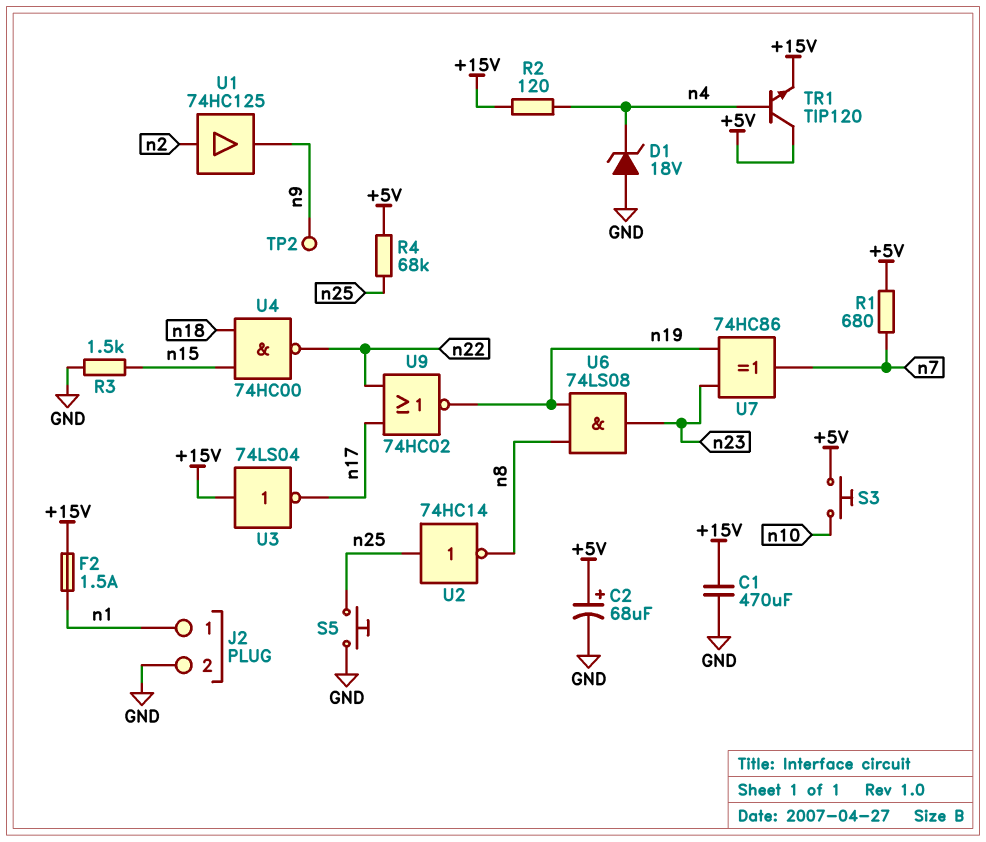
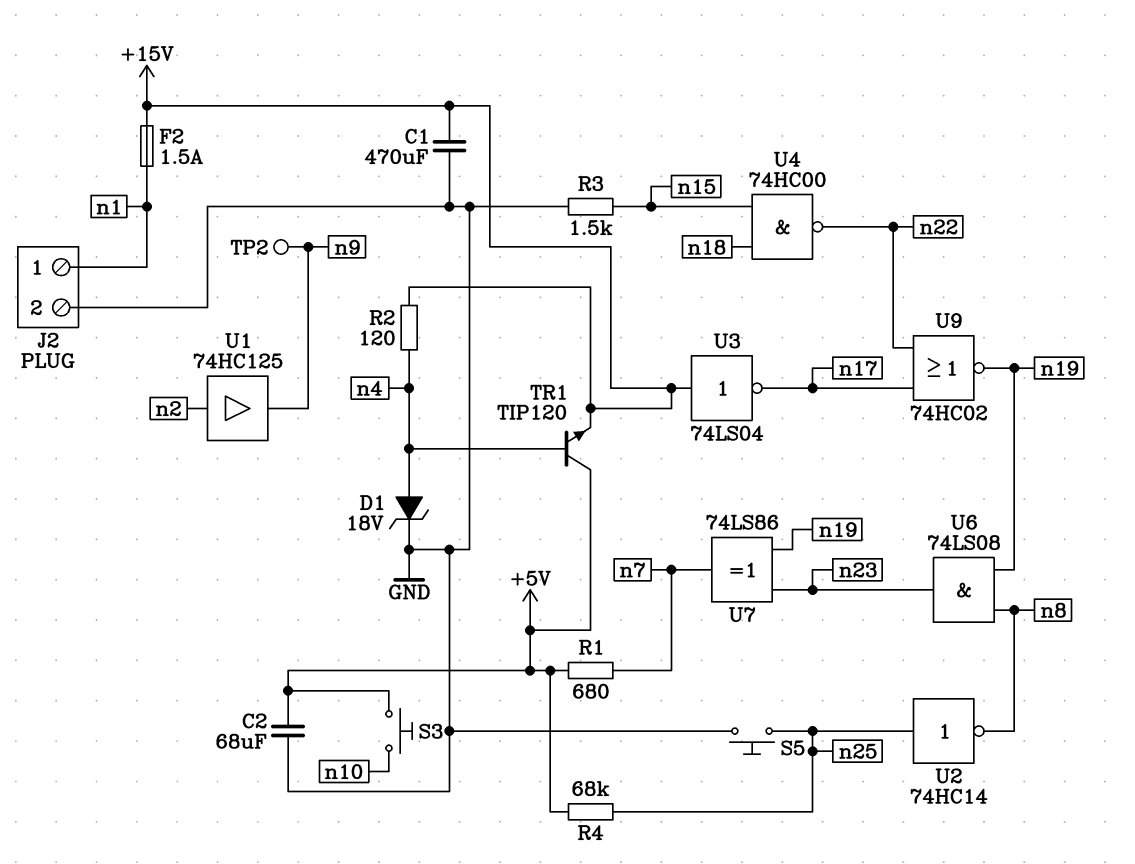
C2: 68uF (plus +5V, minus GND) -> 68uF (+5V, GND)
D1: zener 18V (A GND, K n4) -> zener 18V (A n4, K GND)
U7: XOR 74HC86 (in n19, in n23, out n7) -> XOR 74LS86 (in n19, in n23, out n7)

